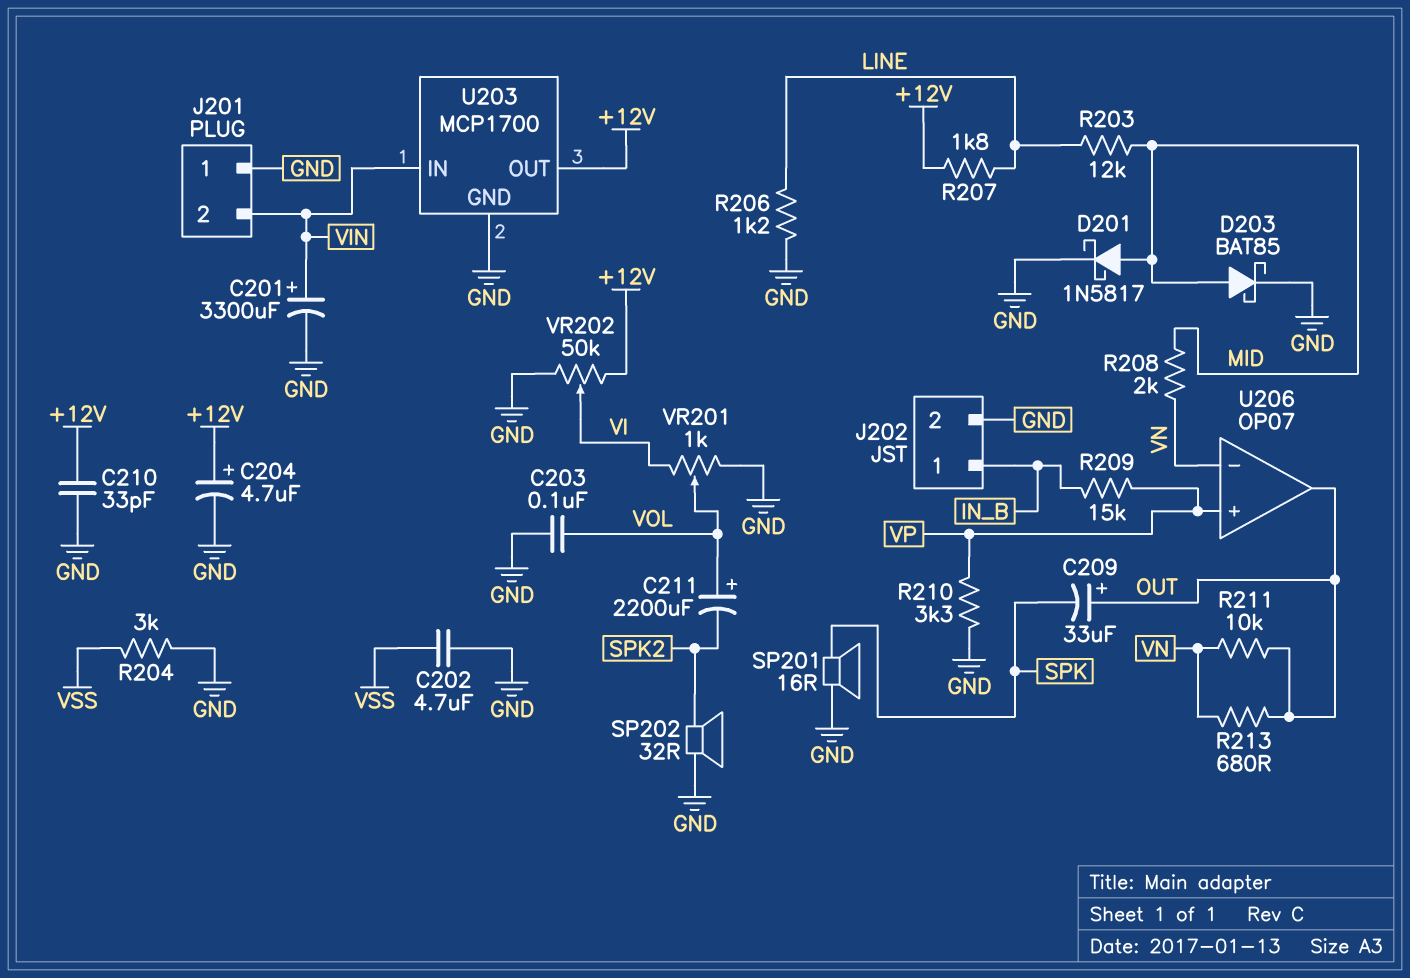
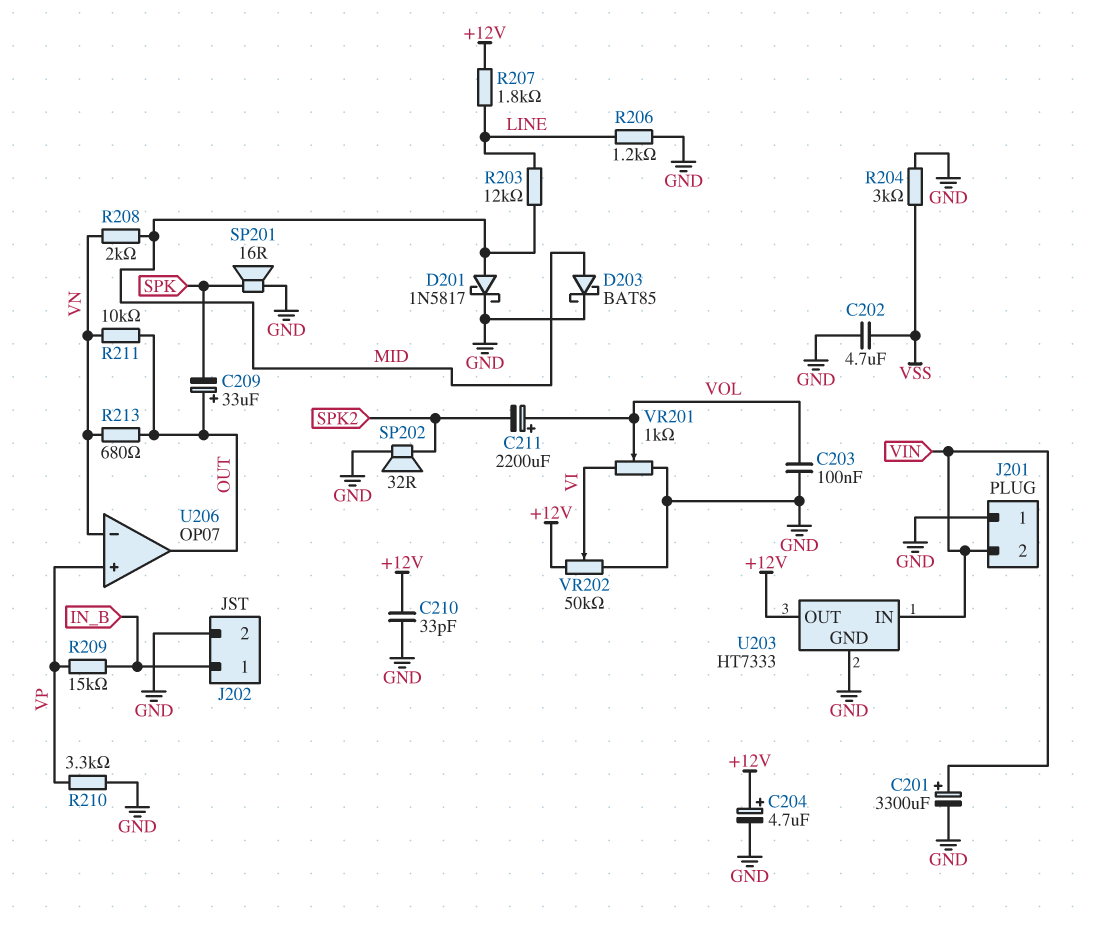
U203: MCP1700 -> HT7333

